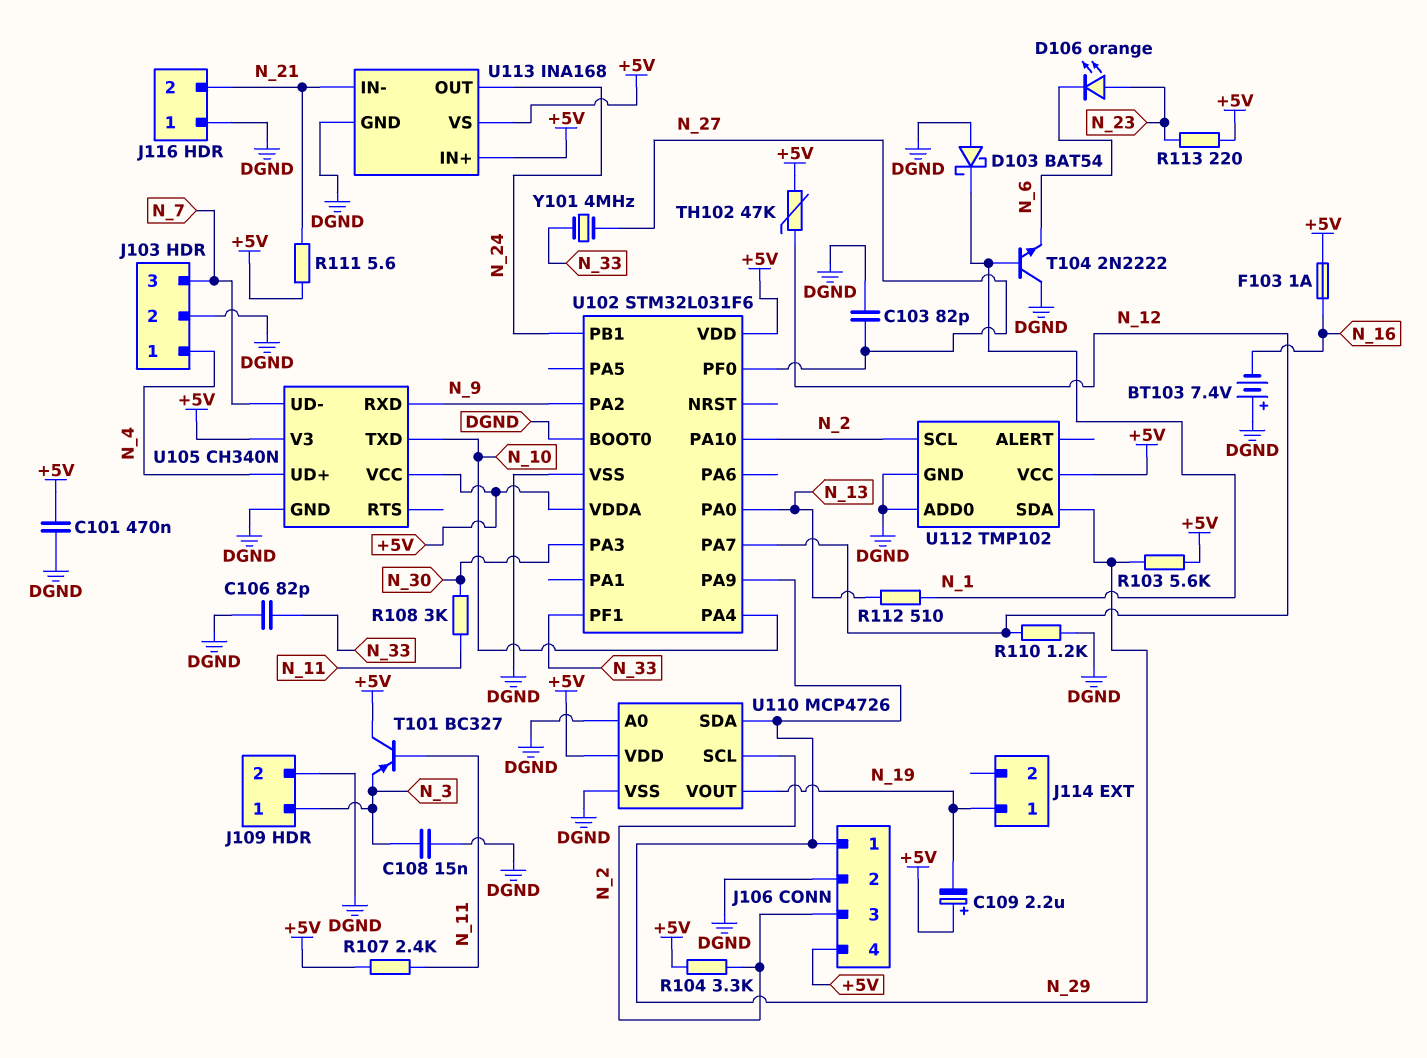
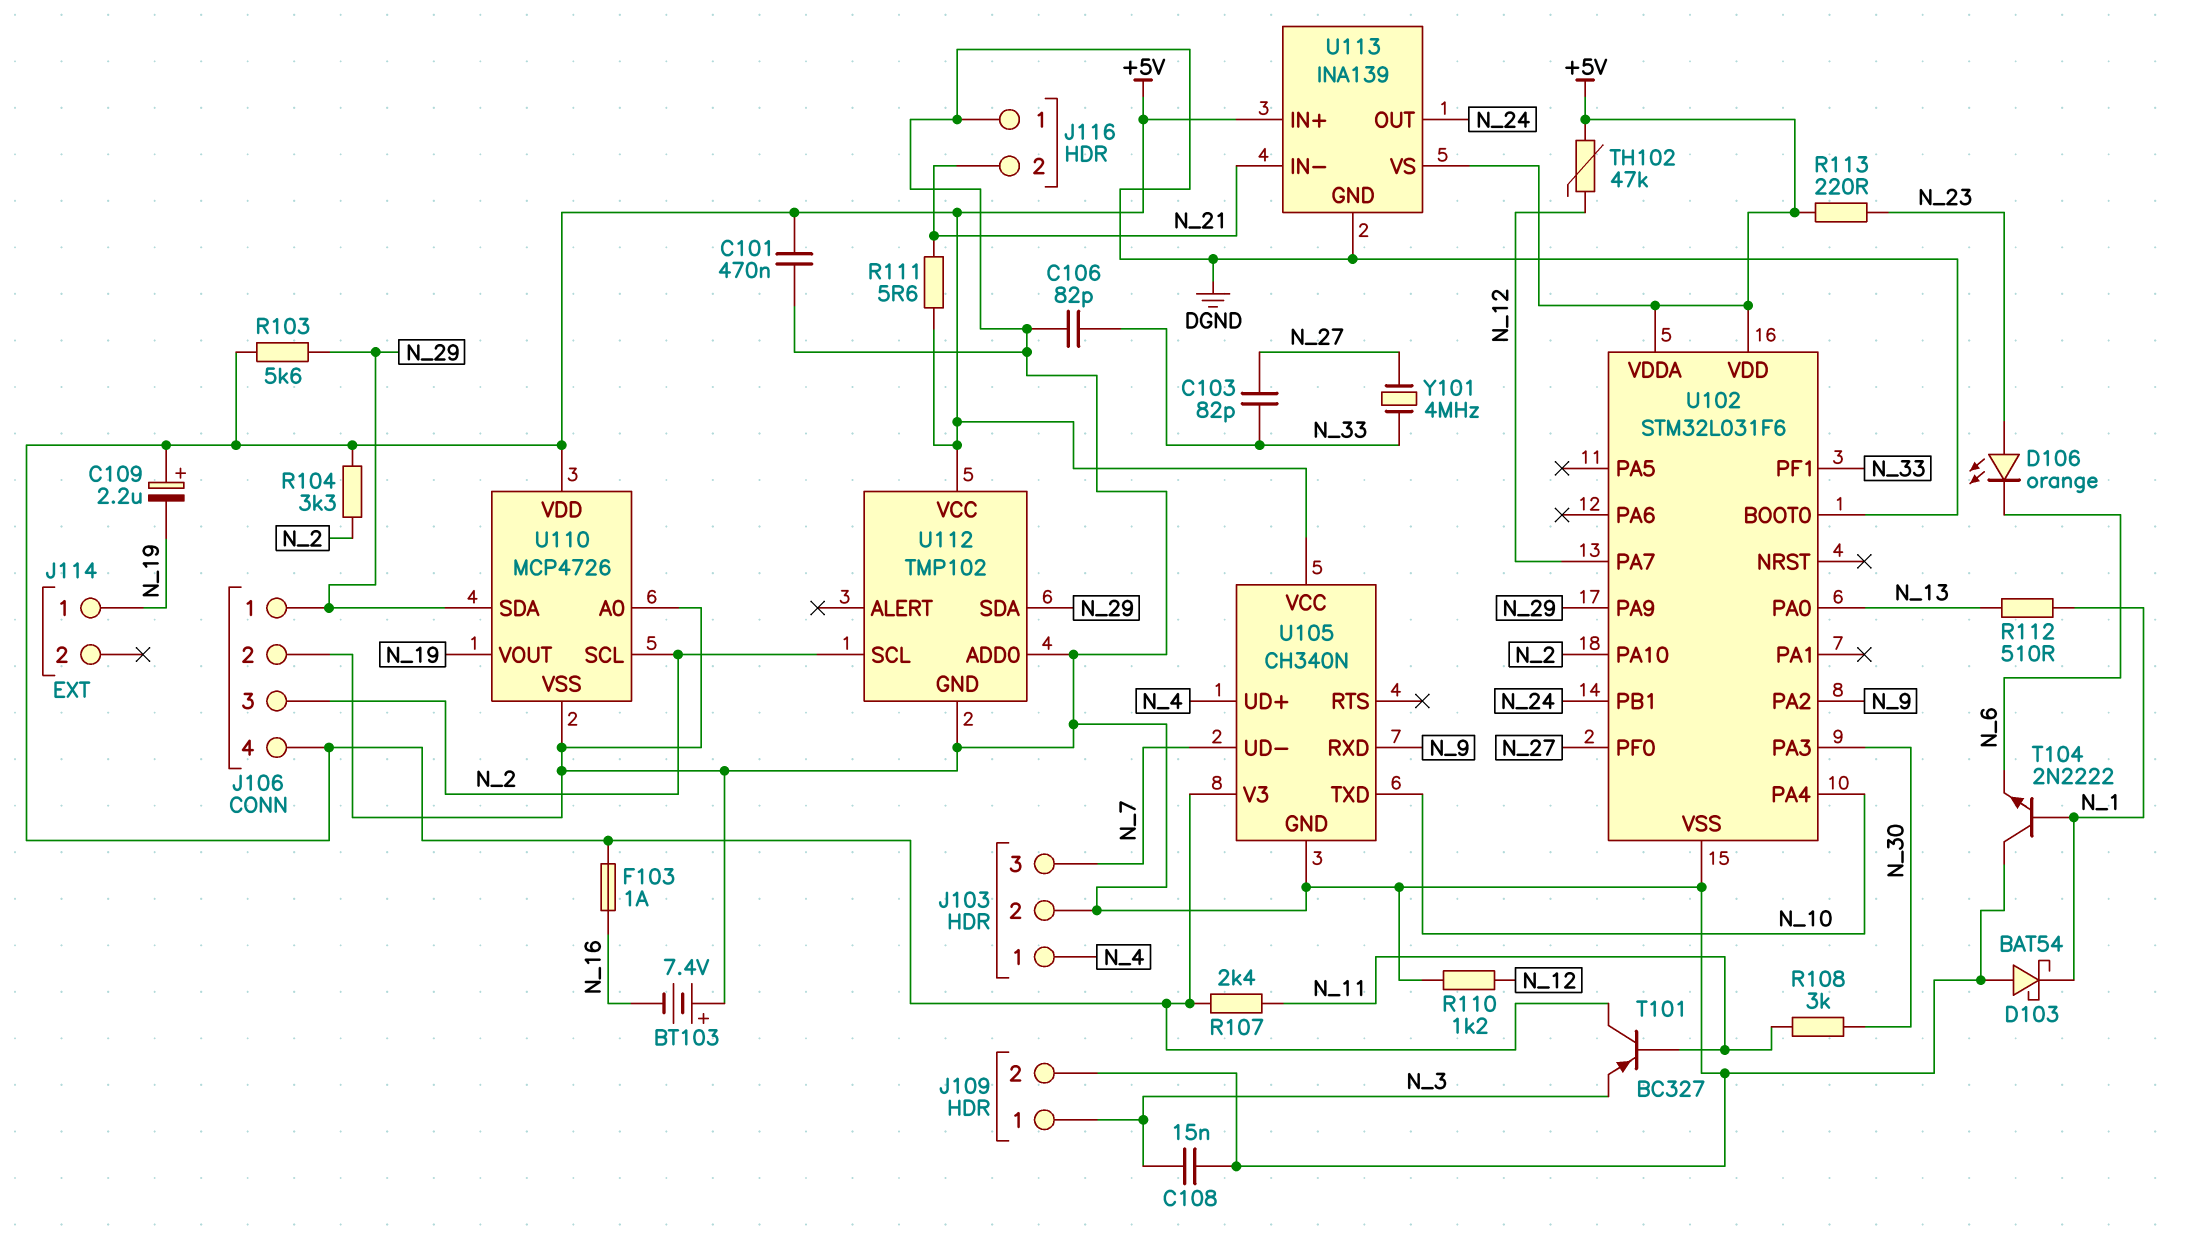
C103: 82pF (DGND, N_27) -> 82pF (N_27, N_33)
U113: INA168 -> INA139

